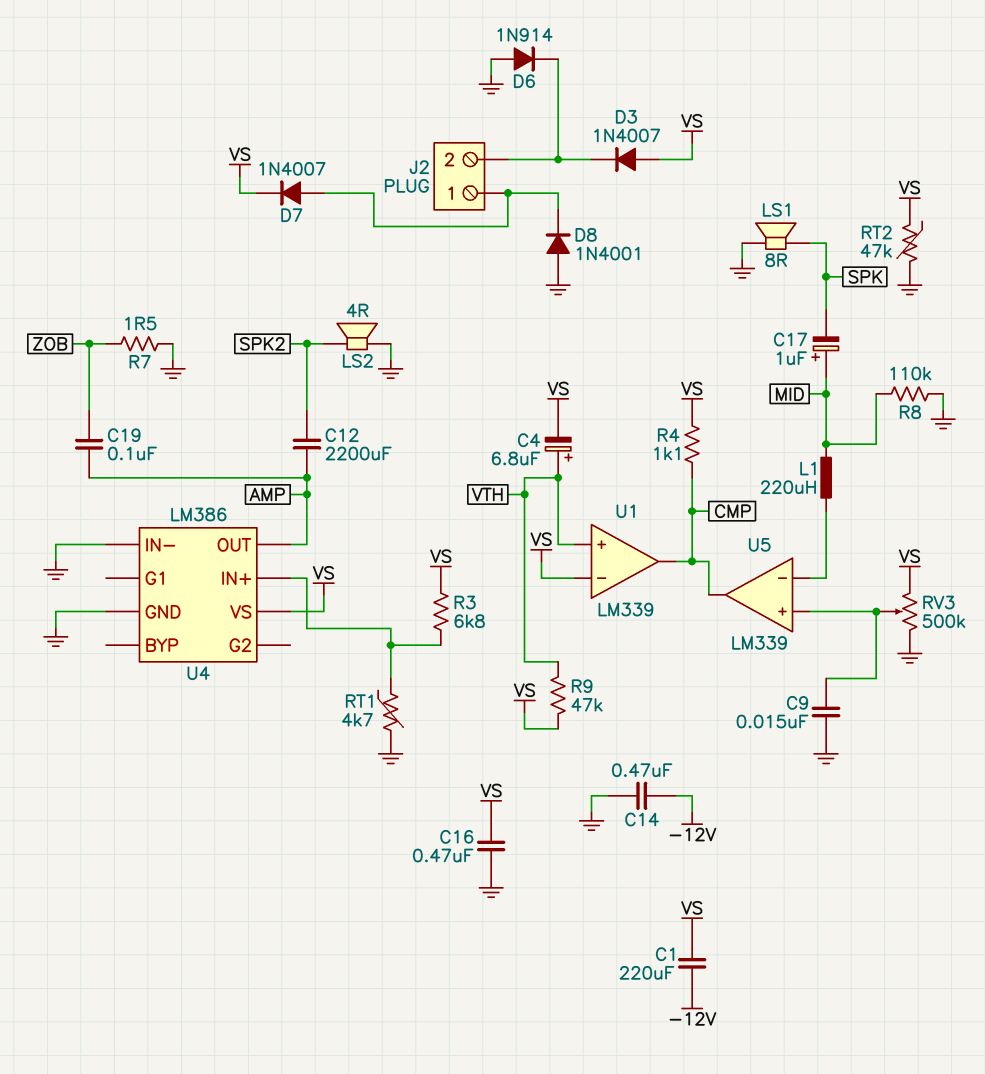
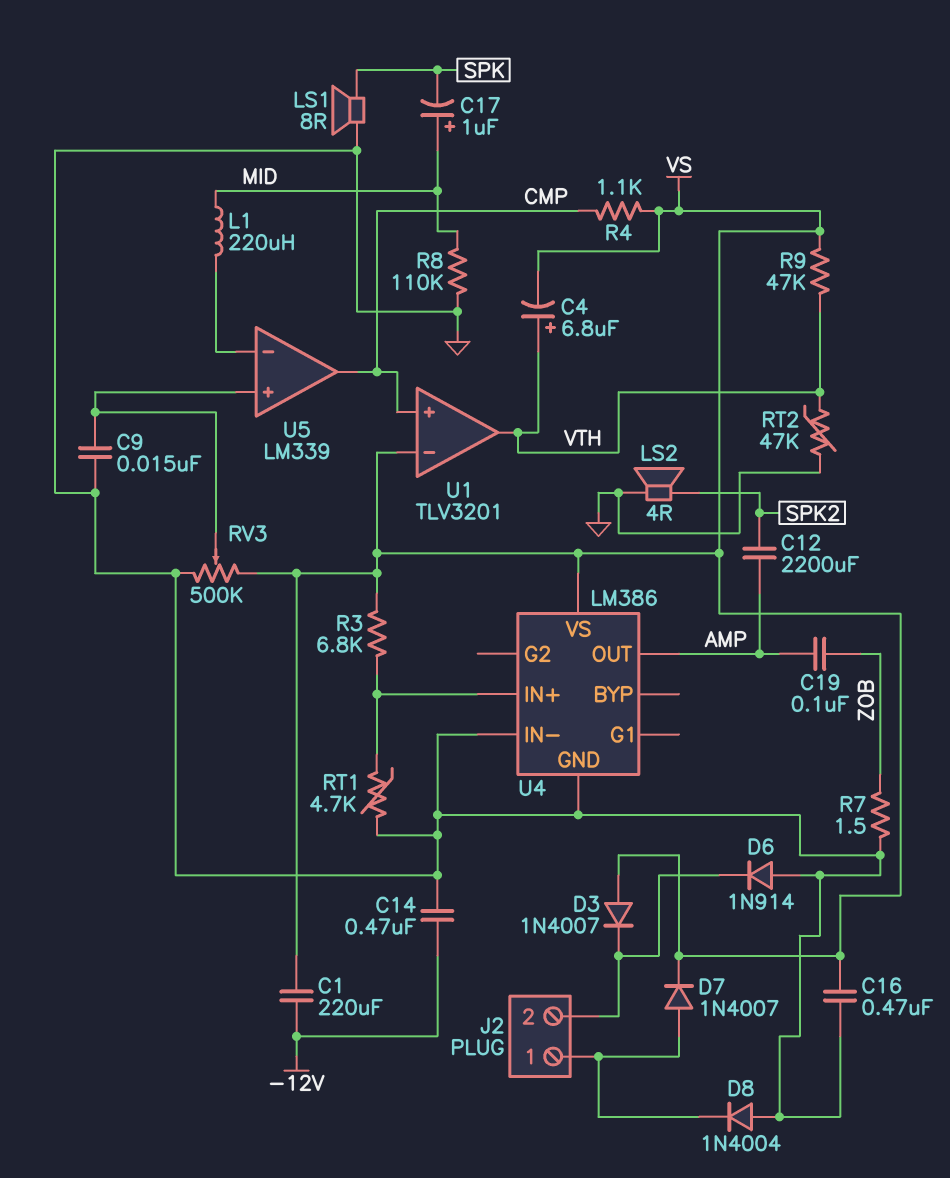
D8: diode 1N4001 (A GND, K J2/1) -> diode 1N4004 (A GND, K J2/1)
RT2: 47k (GND, VS) -> 47k (GND, VTH)
U1: LM339 -> TLV3201
U1 pin in+: VTH -> CMP
U1 pin out: CMP -> VTH

